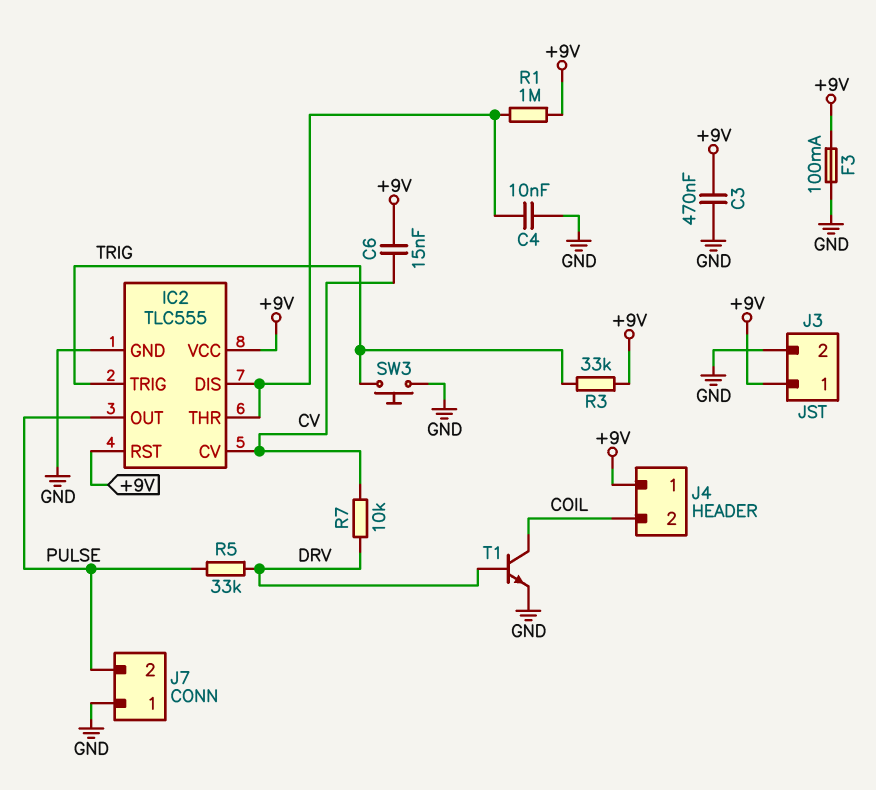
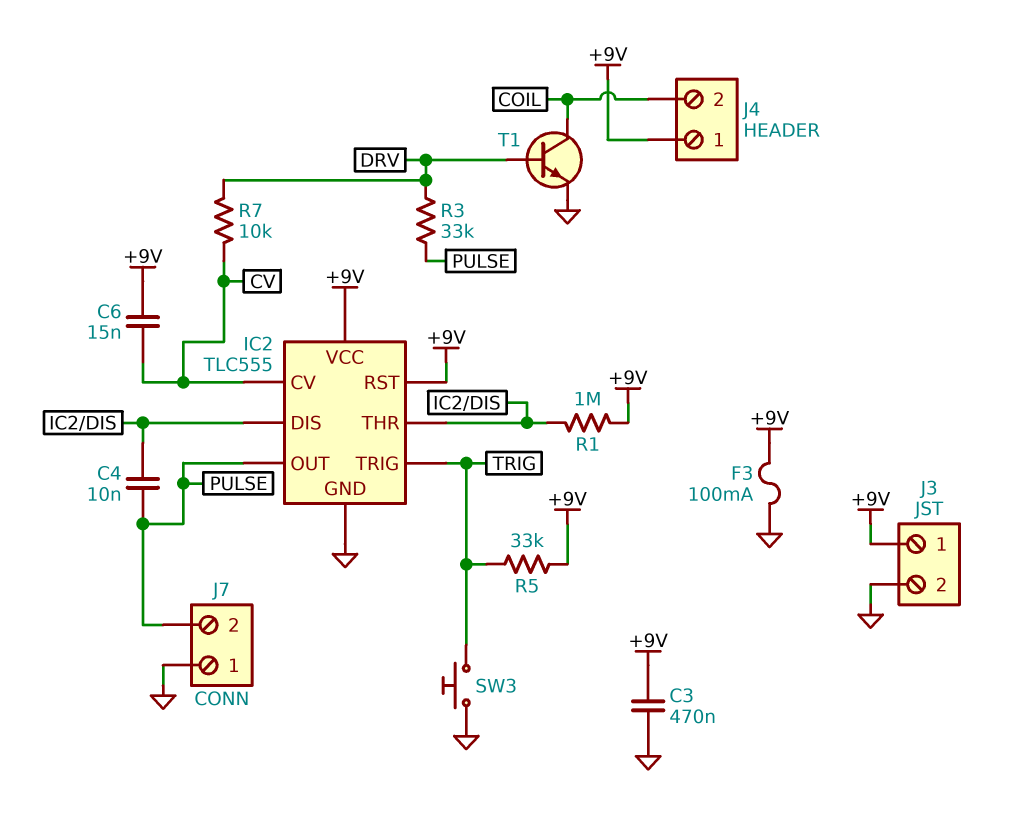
C4: 10nF (GND, IC2/DIS) -> 10nF (IC2/DIS, PULSE)
R3: 33k (+9V, TRIG) -> 33k (DRV, PULSE)
R5: 33k (DRV, PULSE) -> 33k (+9V, TRIG)

